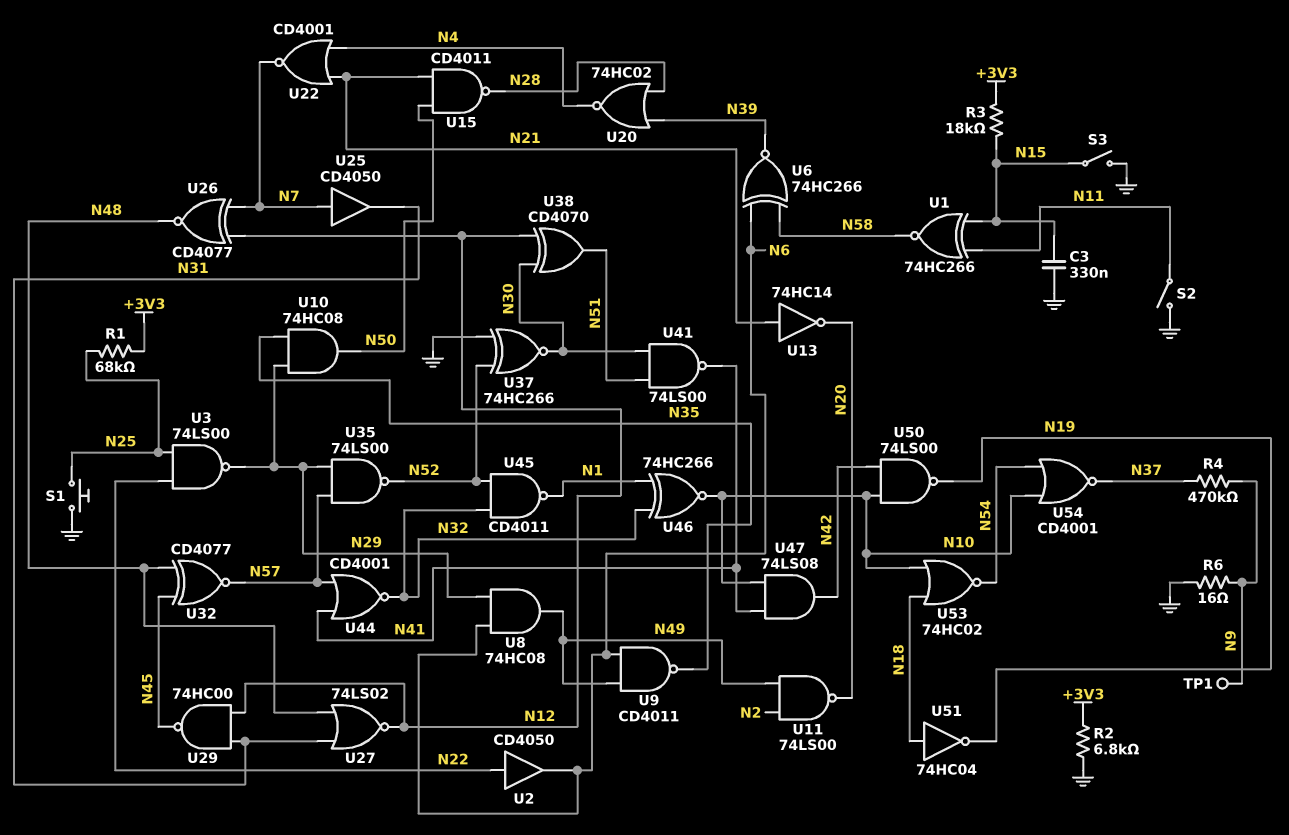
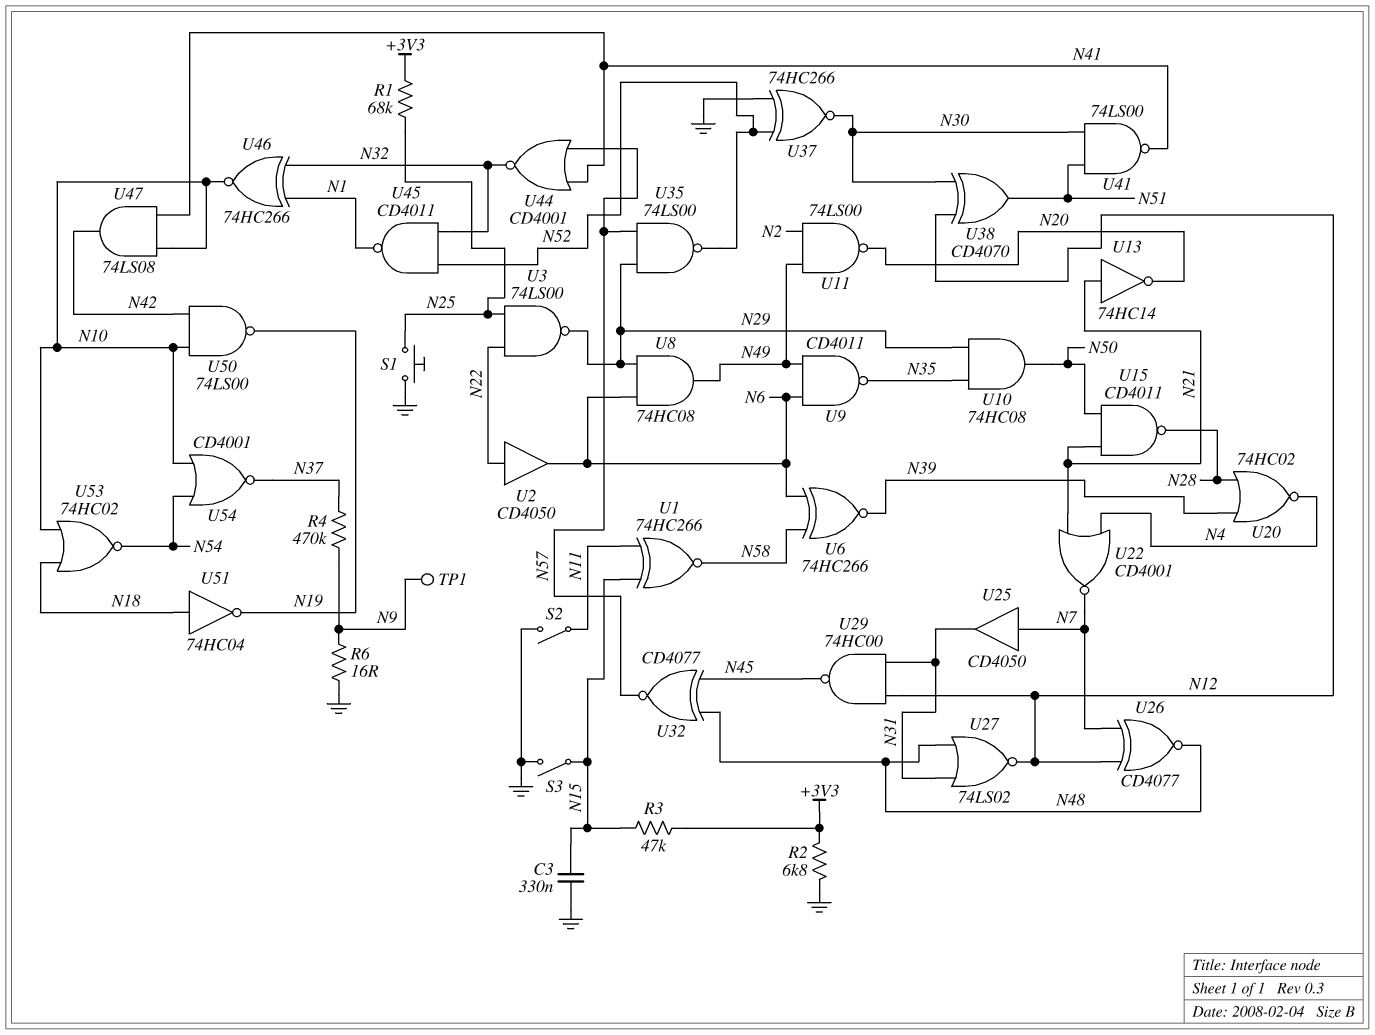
R3: 18k (+3V3, N15) -> 47k (+3V3, N15)

